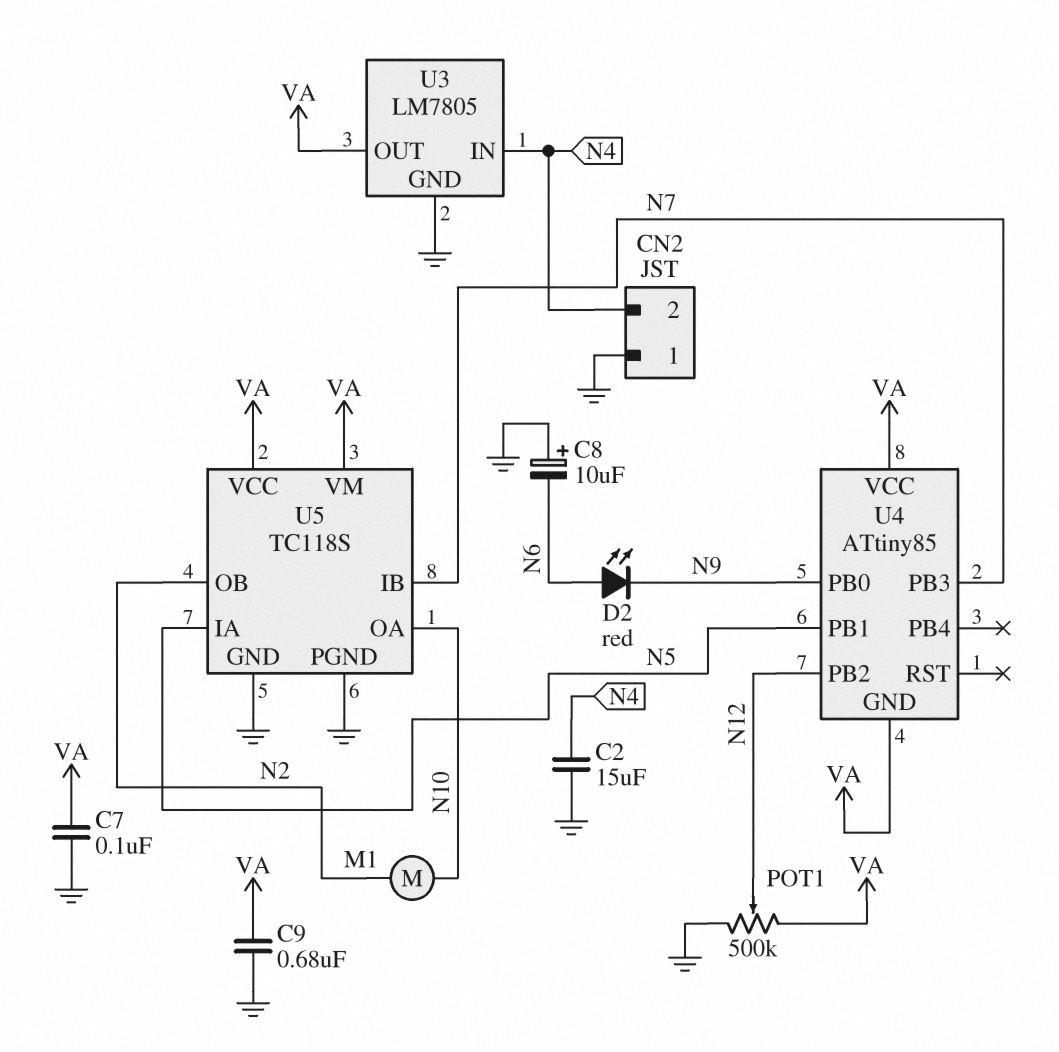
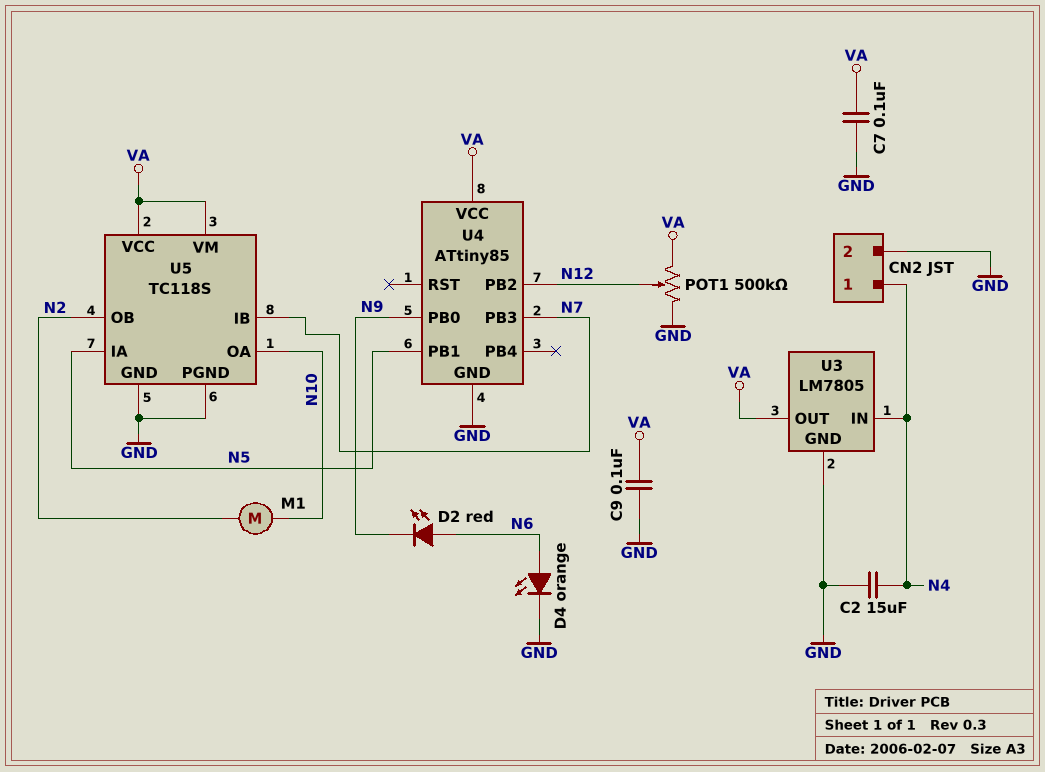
C8: 10uF (plus GND, minus N6) -> none
C9: 680nF (GND, VA) -> 100nF (GND, VA)
CN2 pin 1: GND -> N4
CN2 pin 2: N4 -> GND
D4: none -> LED orange (A N6, K GND)
U4 pin GND: VA -> GND

